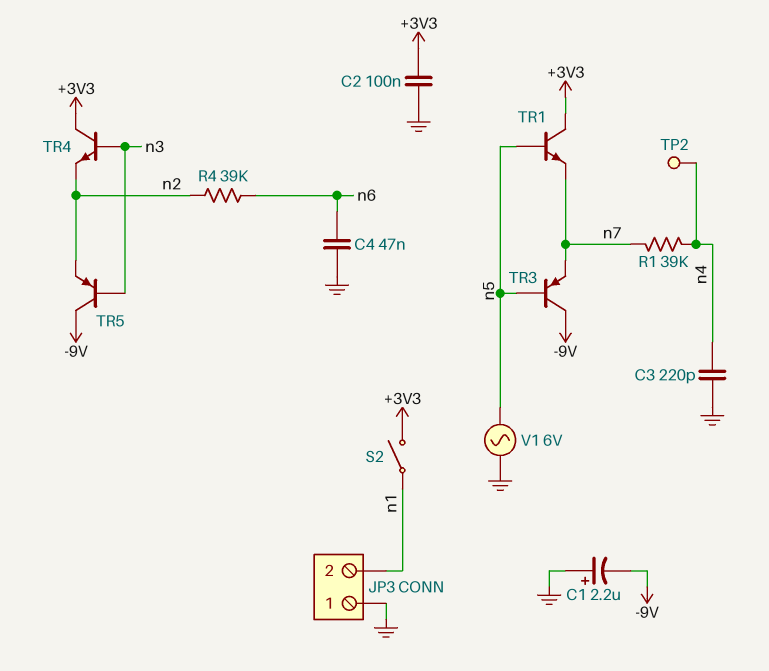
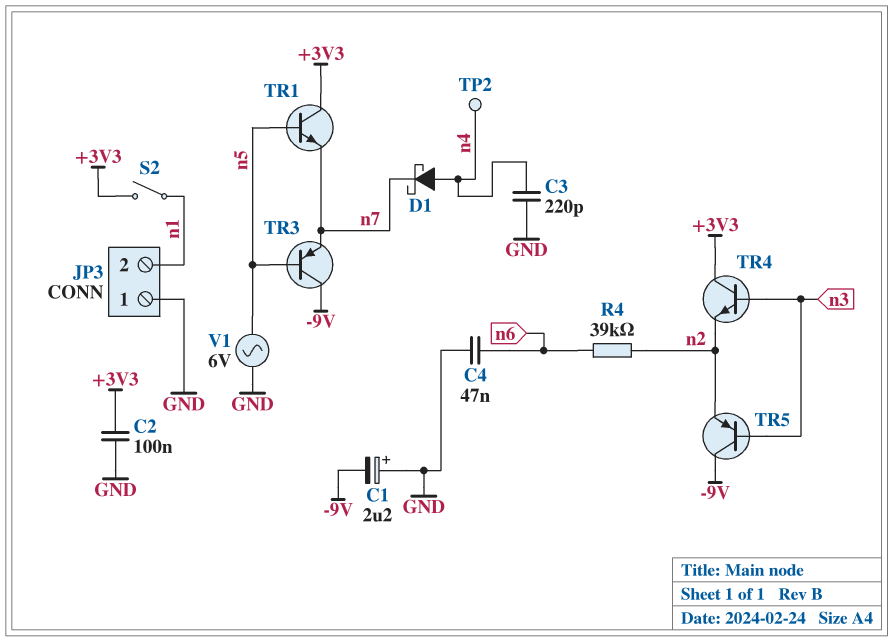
D1: none -> schottky (A n4, K n7)
R1: 39k (n4, n7) -> none

